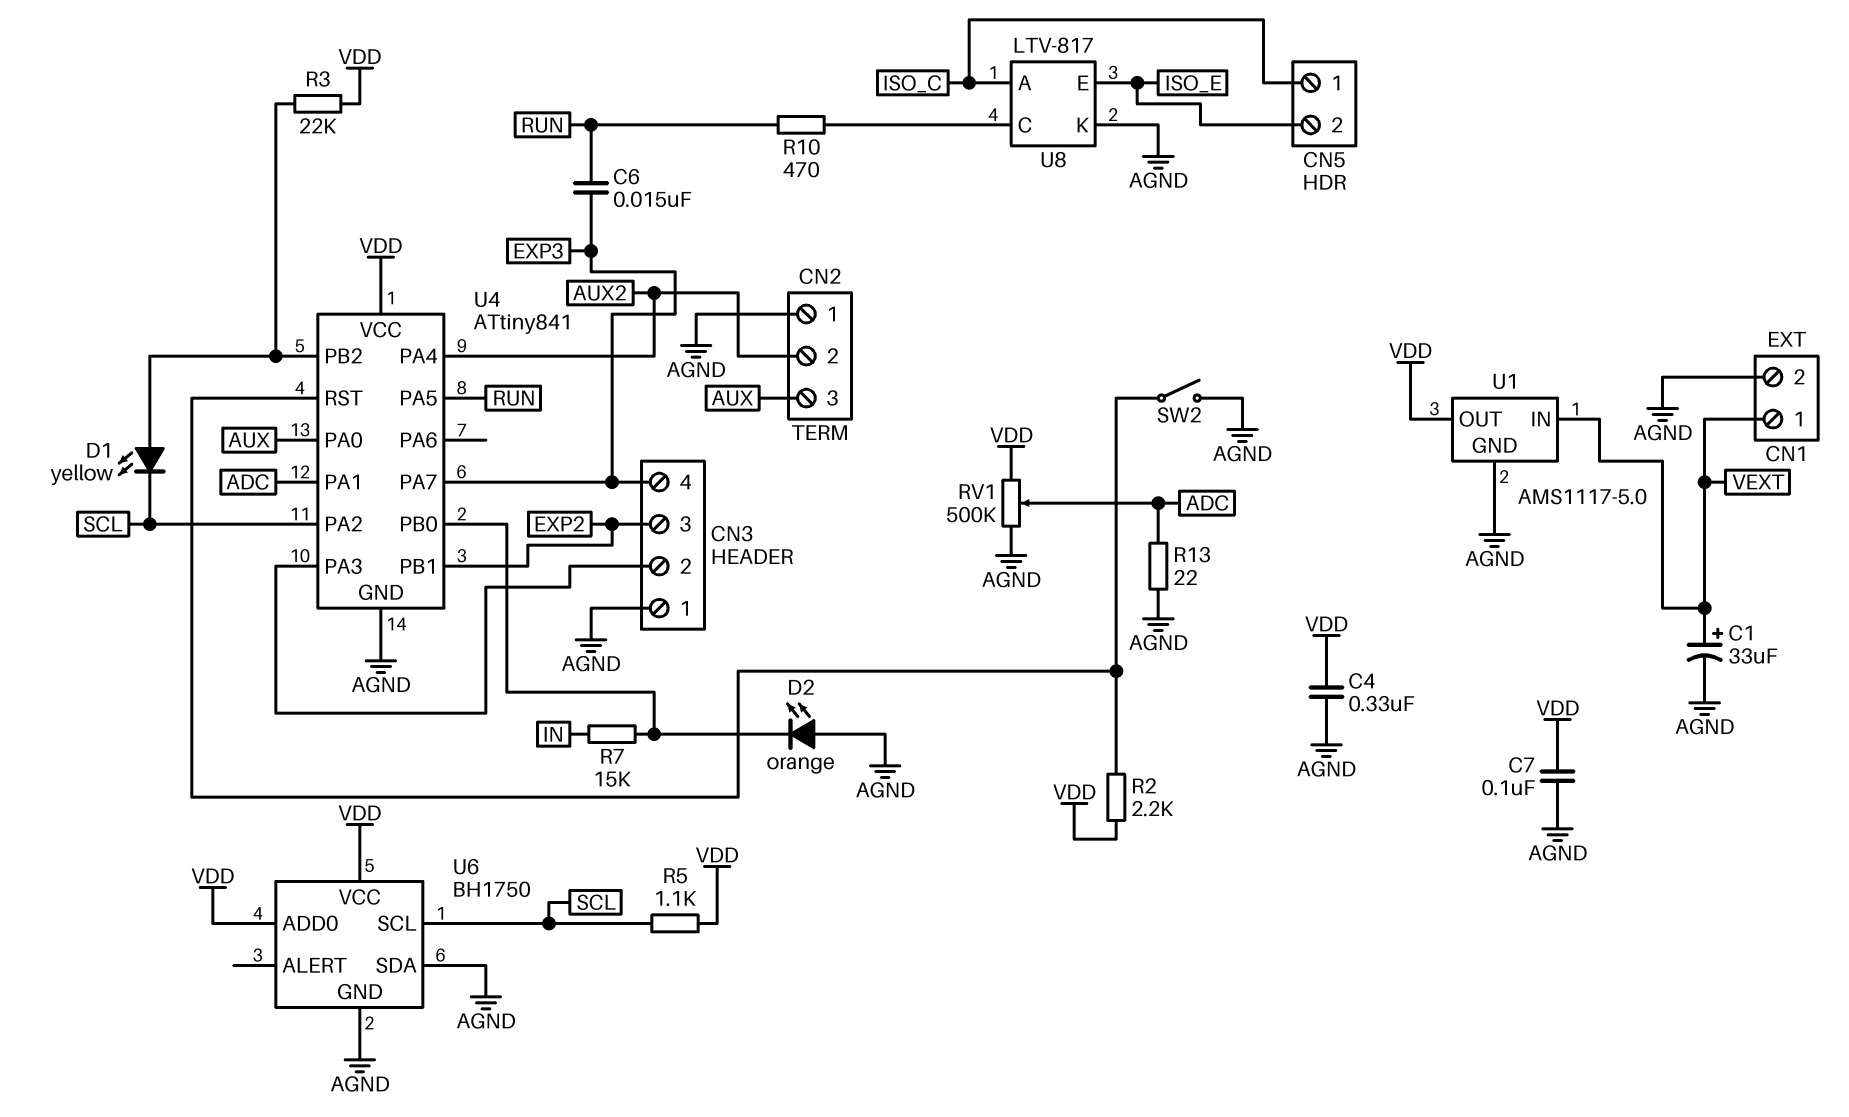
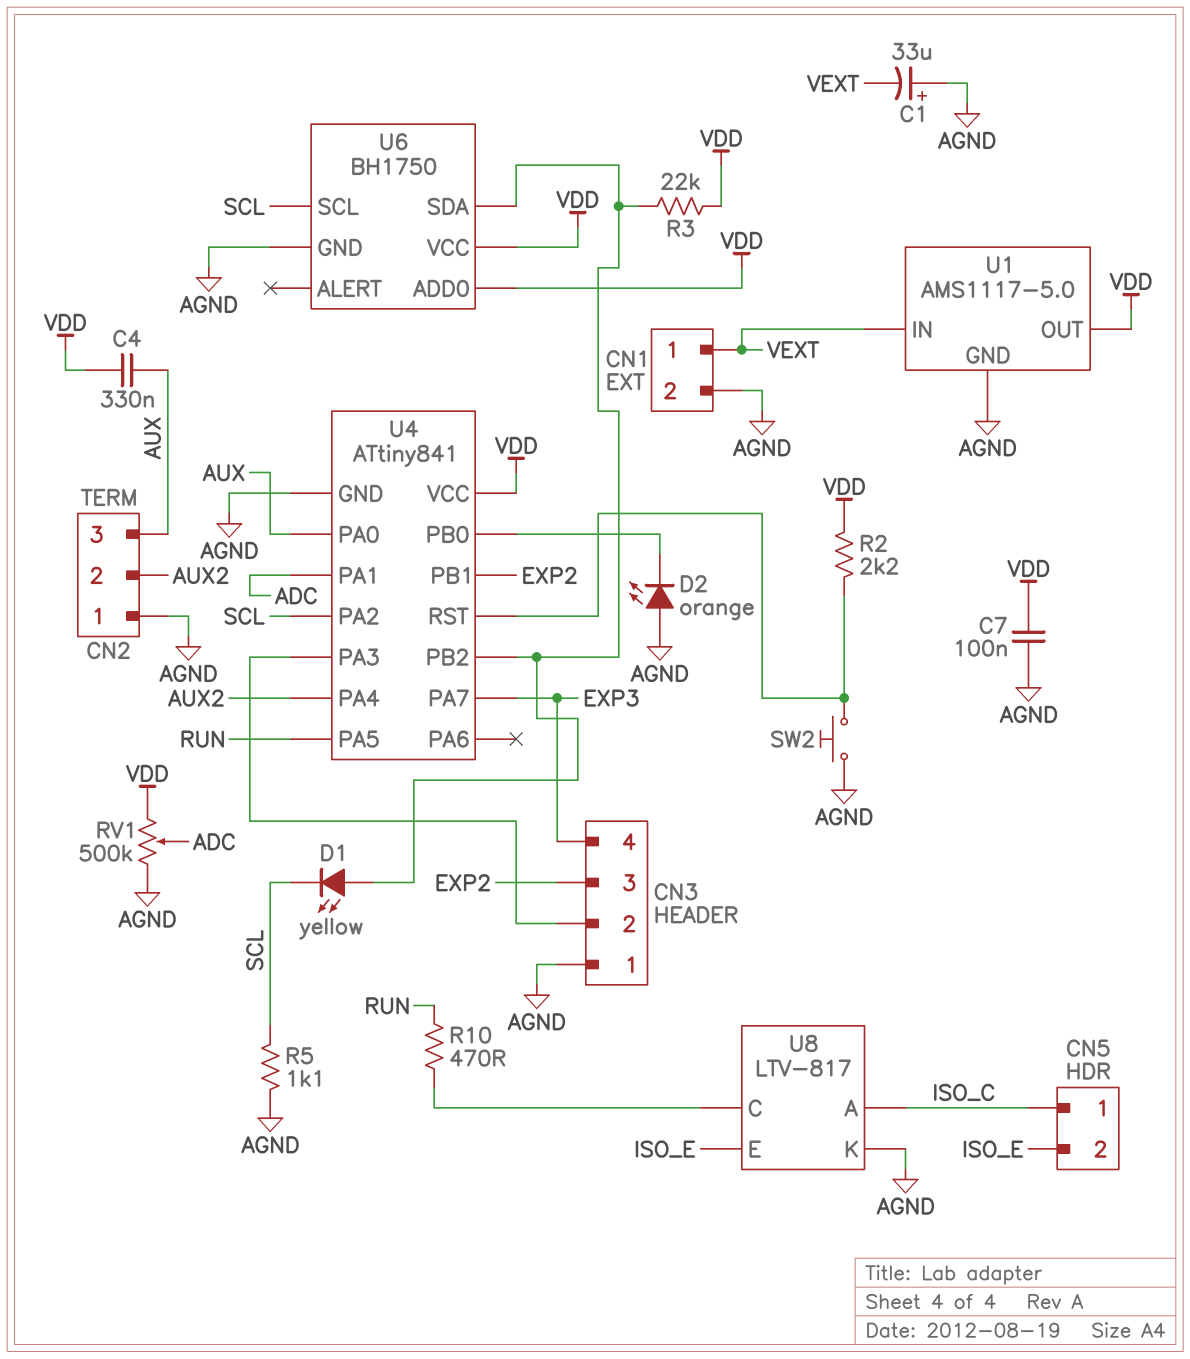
C1: 33uF (plus VEXT, minus AGND) -> 33uF (plus AGND, minus VEXT)
C4: 330nF (AGND, VDD) -> 330nF (AUX, VDD)
C6: 15nF (EXP3, RUN) -> none
R5: 1.1k (SCL, VDD) -> 1.1k (AGND, SCL)
R7: 15k (IN, U4/PB0) -> none
R13: 22 (ADC, AGND) -> none
SW2: switch (AGND, U4/RST) -> button (AGND, U4/RST)
U6 pin SDA: AGND -> U4/PB2

